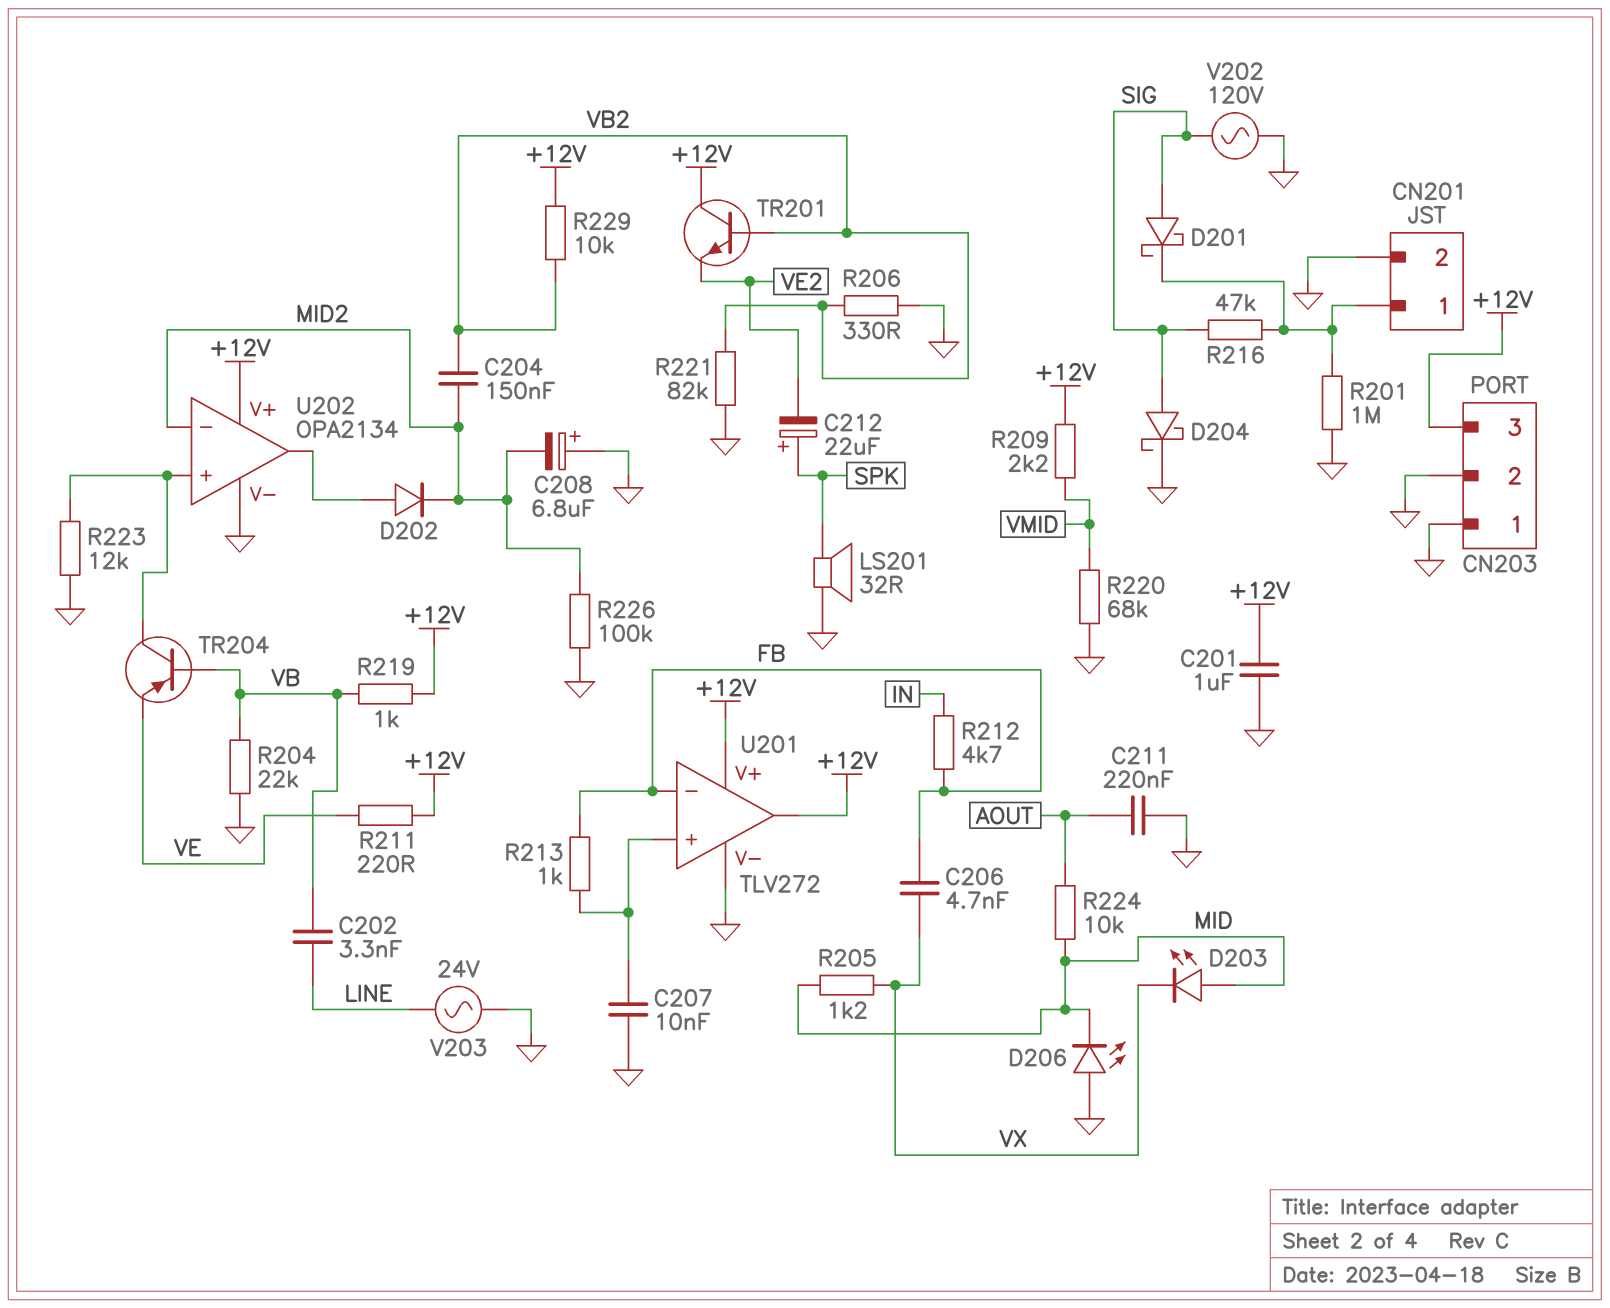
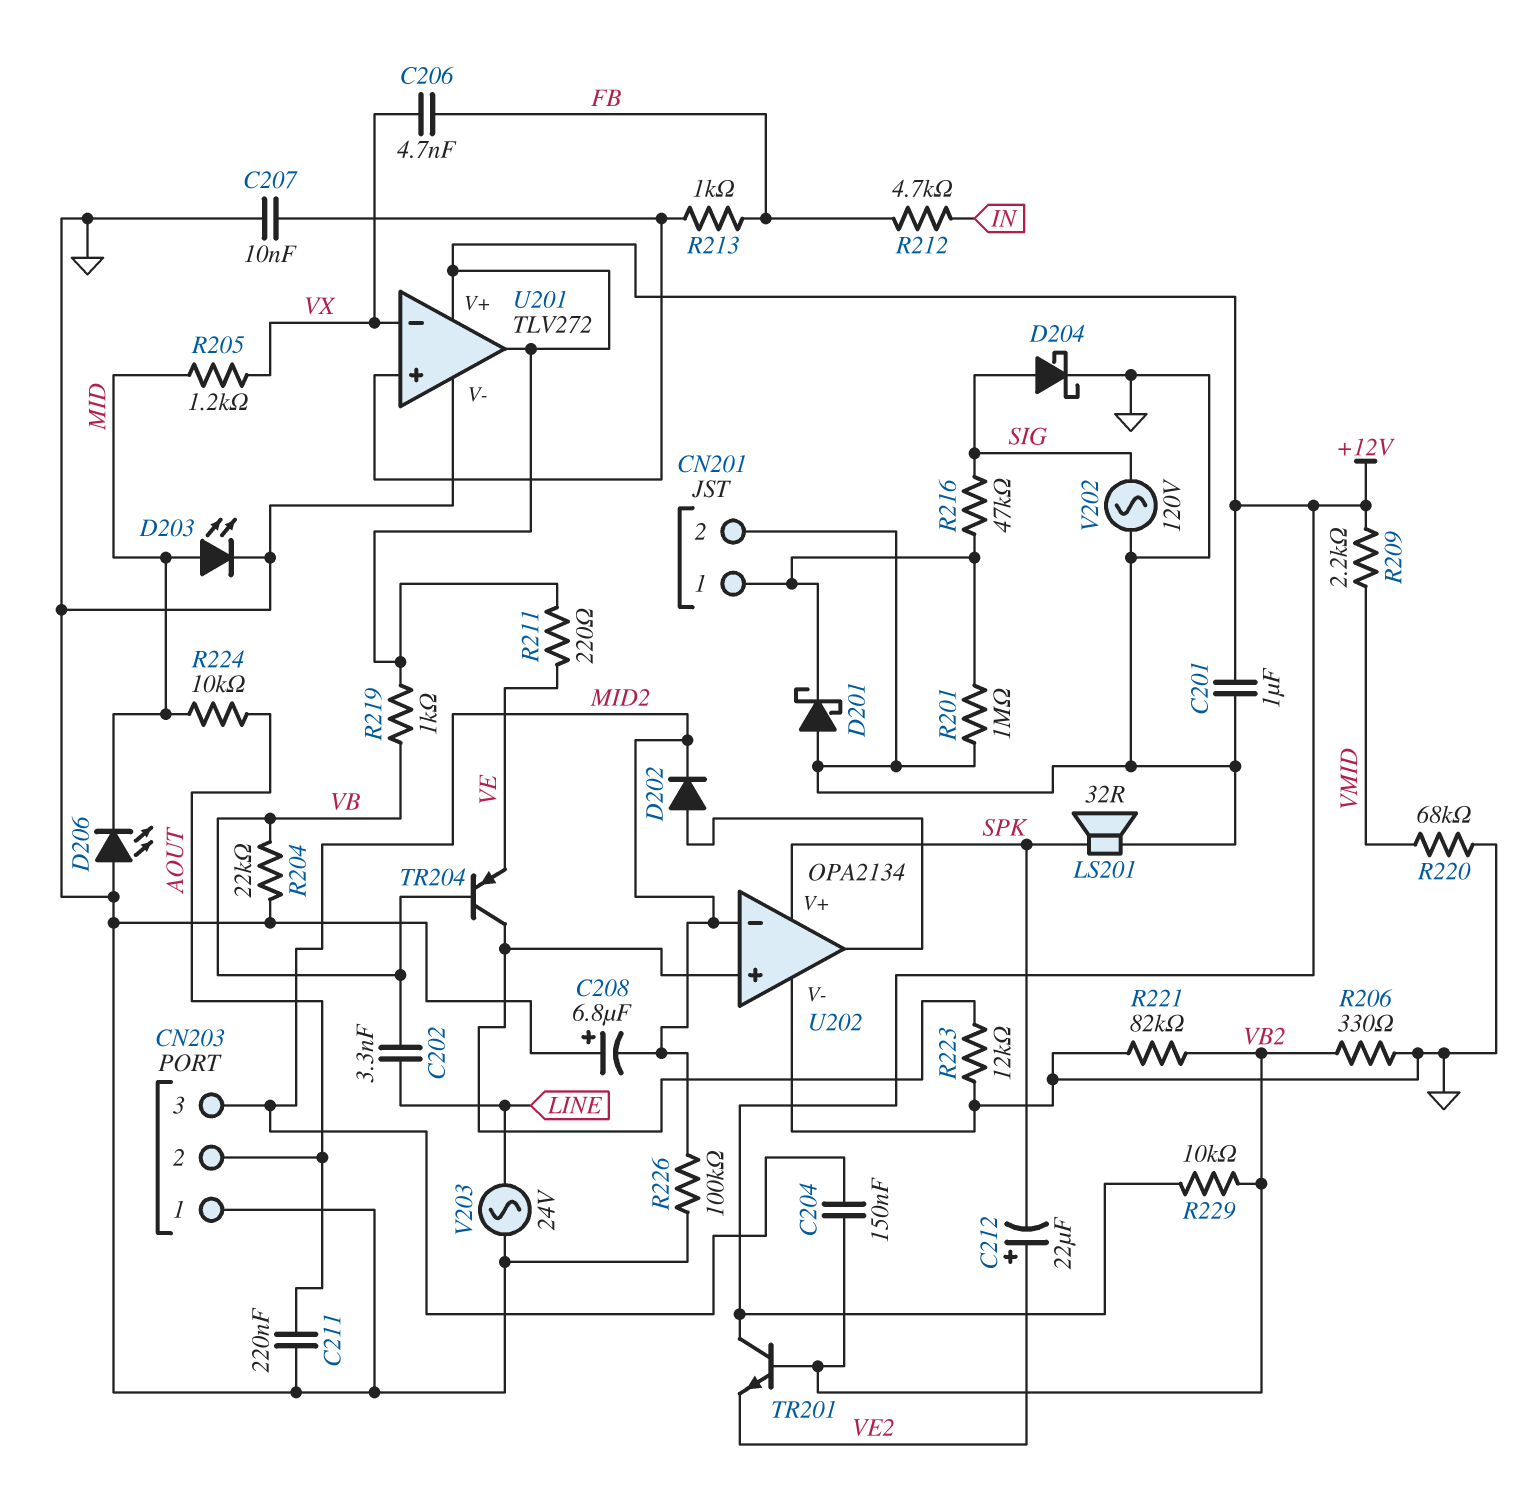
C212: 22uF (plus SPK, minus VE2) -> 22uF (plus VE2, minus SPK)
CN203 pin 2: GND -> AOUT
CN203 pin 3: +12V -> MID2
D201: schottky (A SIG, K CN201/1) -> schottky (A GND, K CN201/1)
D203: LED (A MID, K VX) -> LED (A MID, K GND)
U201 pin in-: FB -> VX
U202 pin V+: +12V -> SPK

